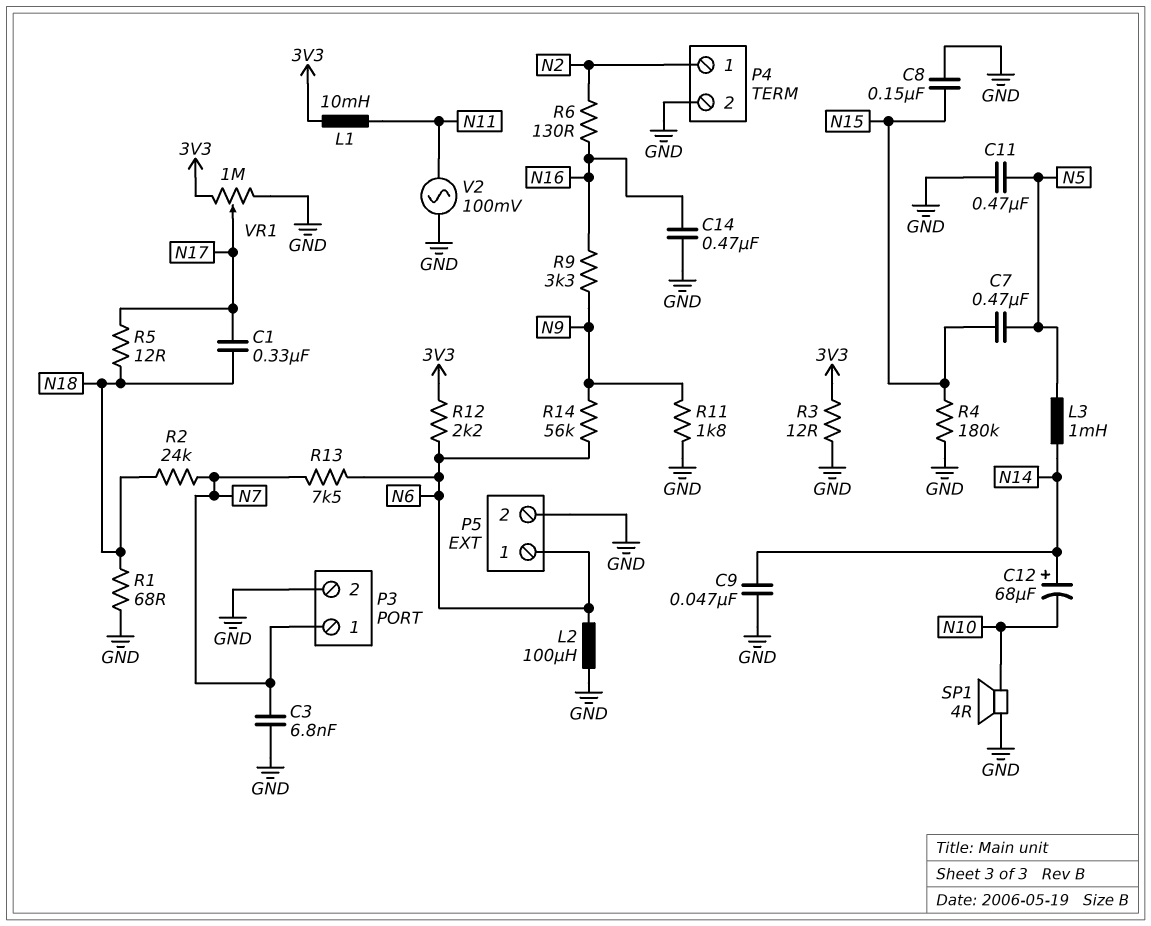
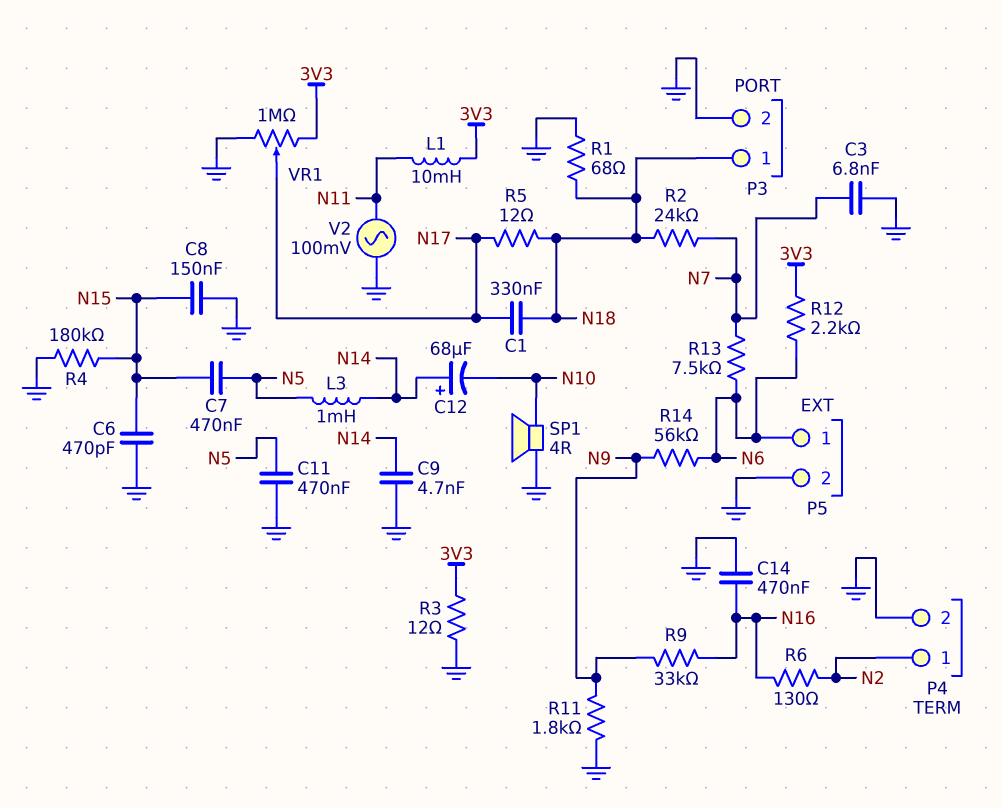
C6: none -> 470pF (GND, N15)
C9: 47nF (GND, N14) -> 4.7nF (GND, N14)
L2: 100uH (GND, N6) -> none
P3 pin 1: N7 -> N18
R9: 3.3k (N9, N16) -> 33k (N9, N16)

